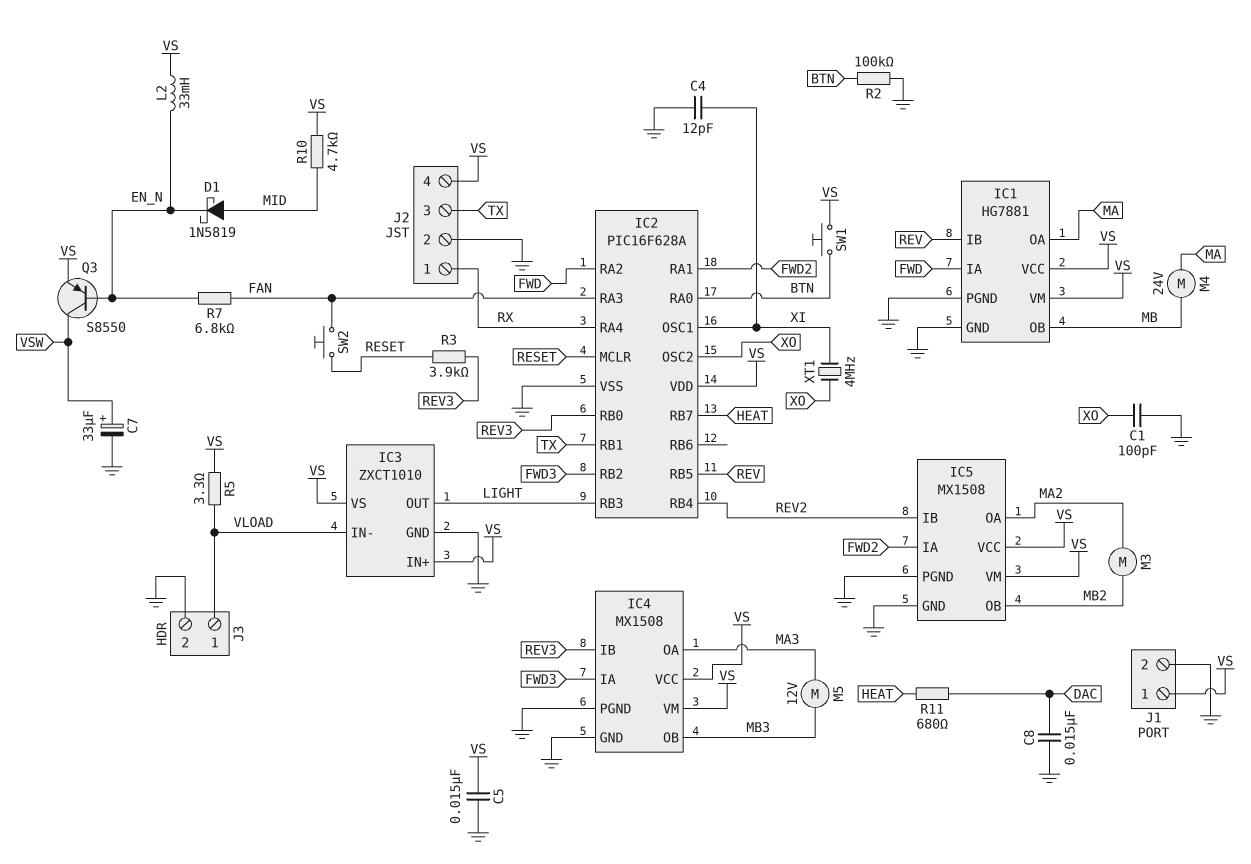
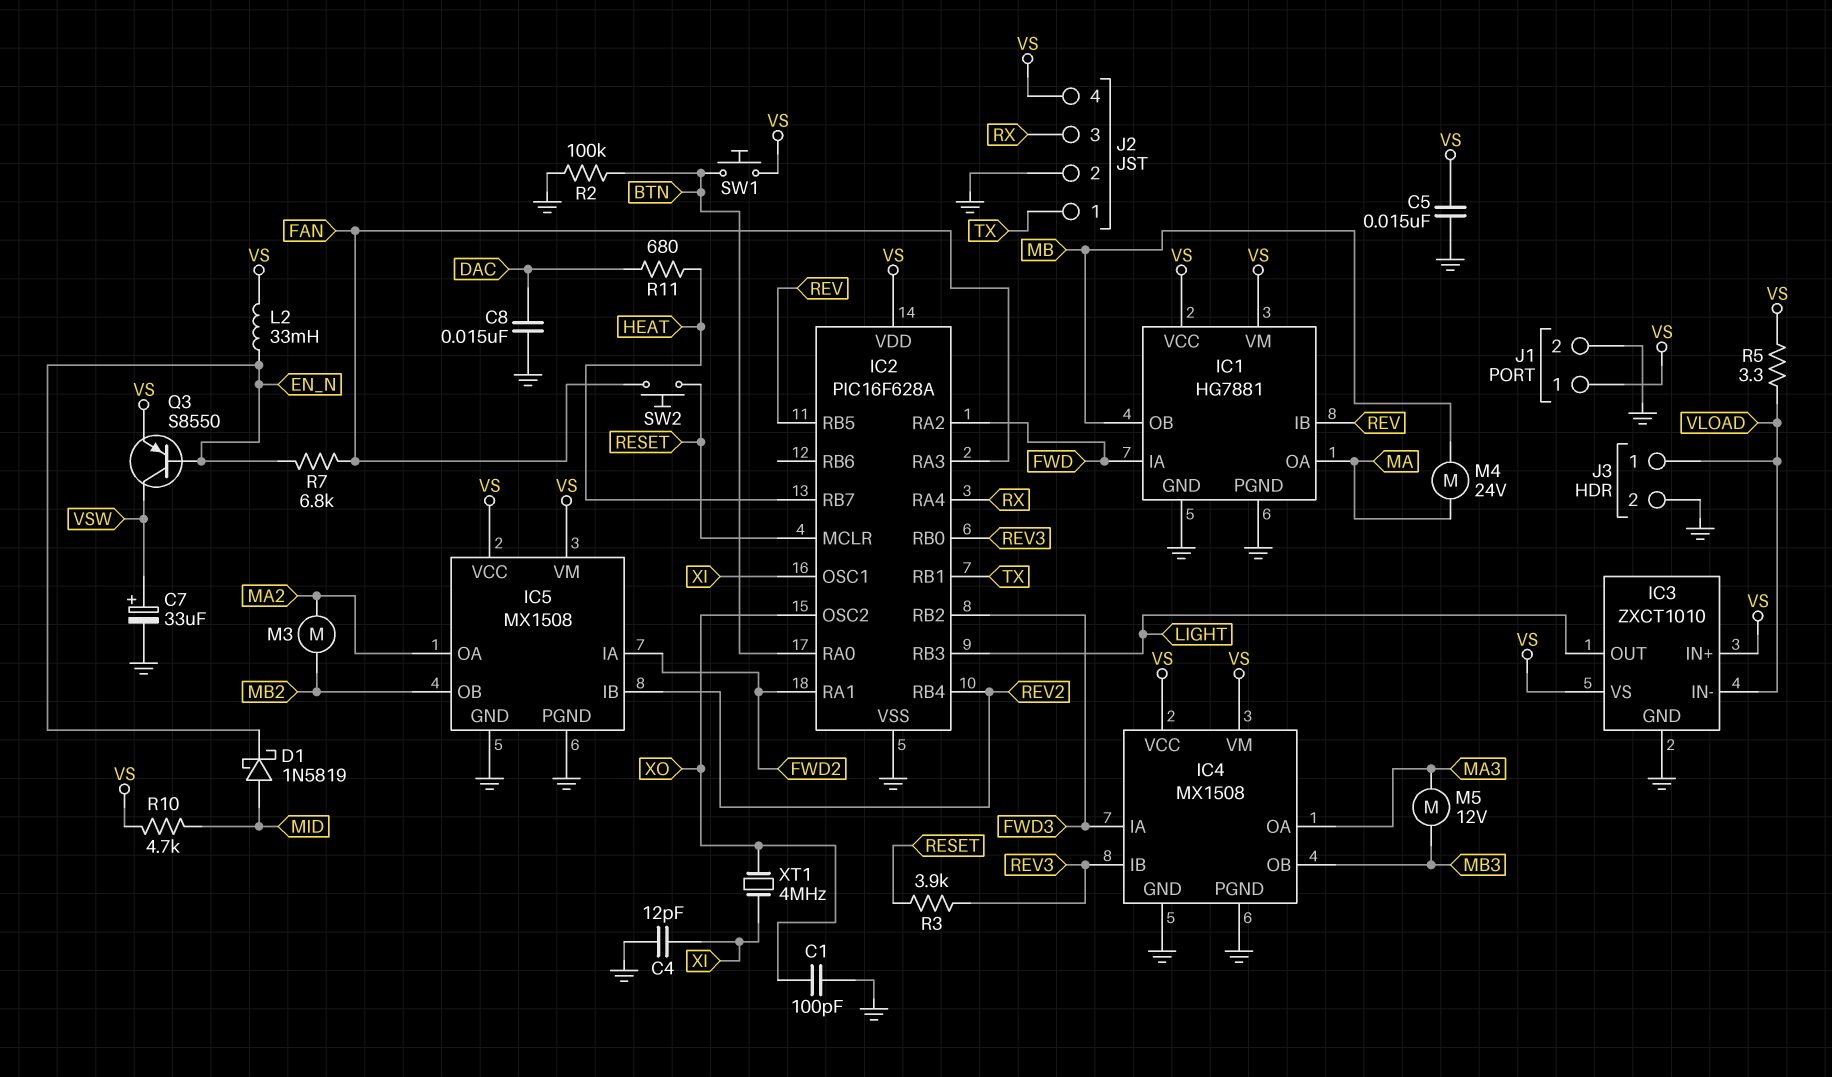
J2 pin 1: RX -> TX
J2 pin 3: TX -> RX

